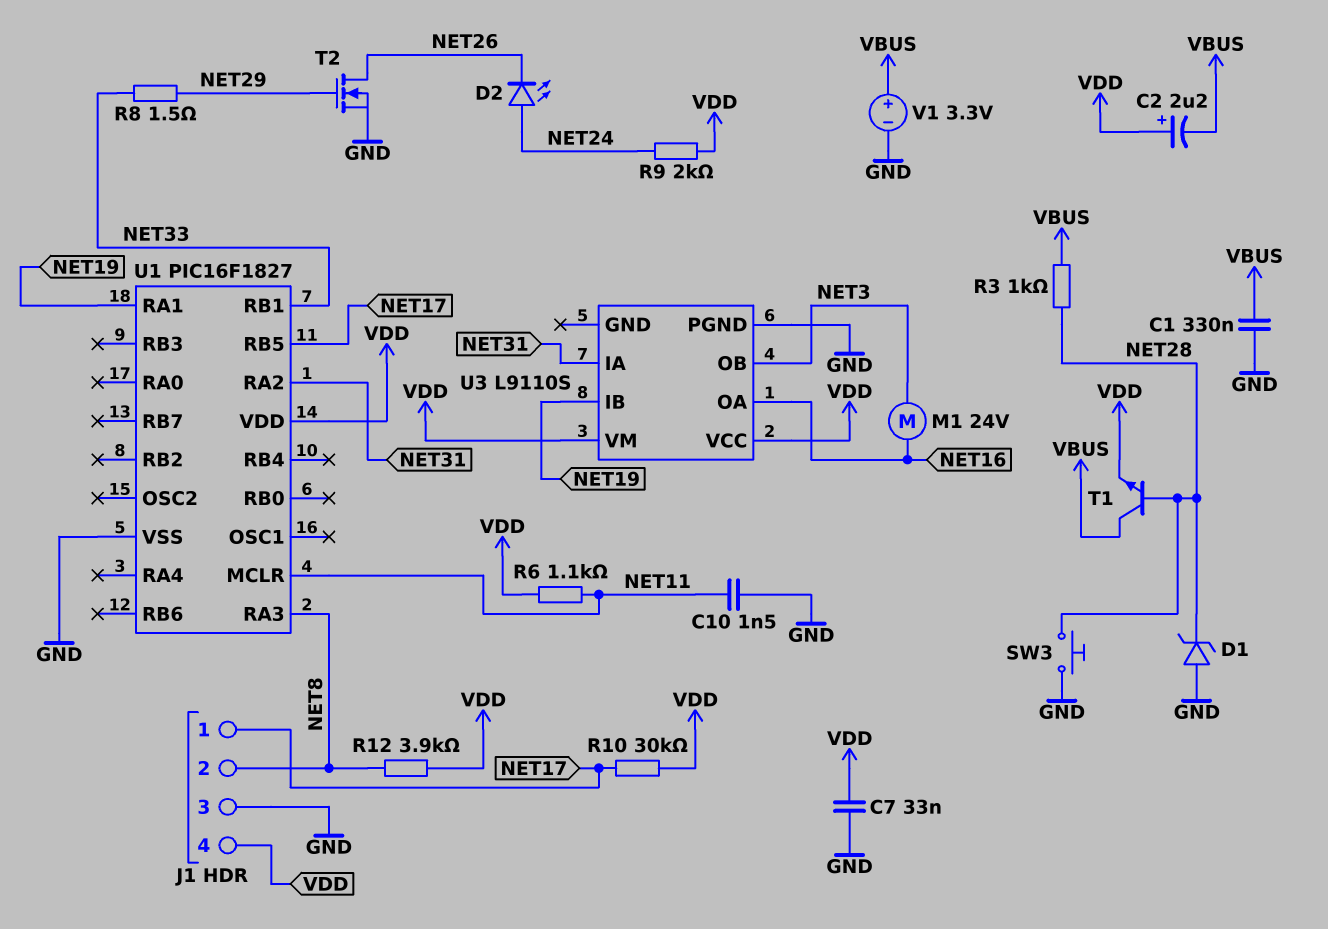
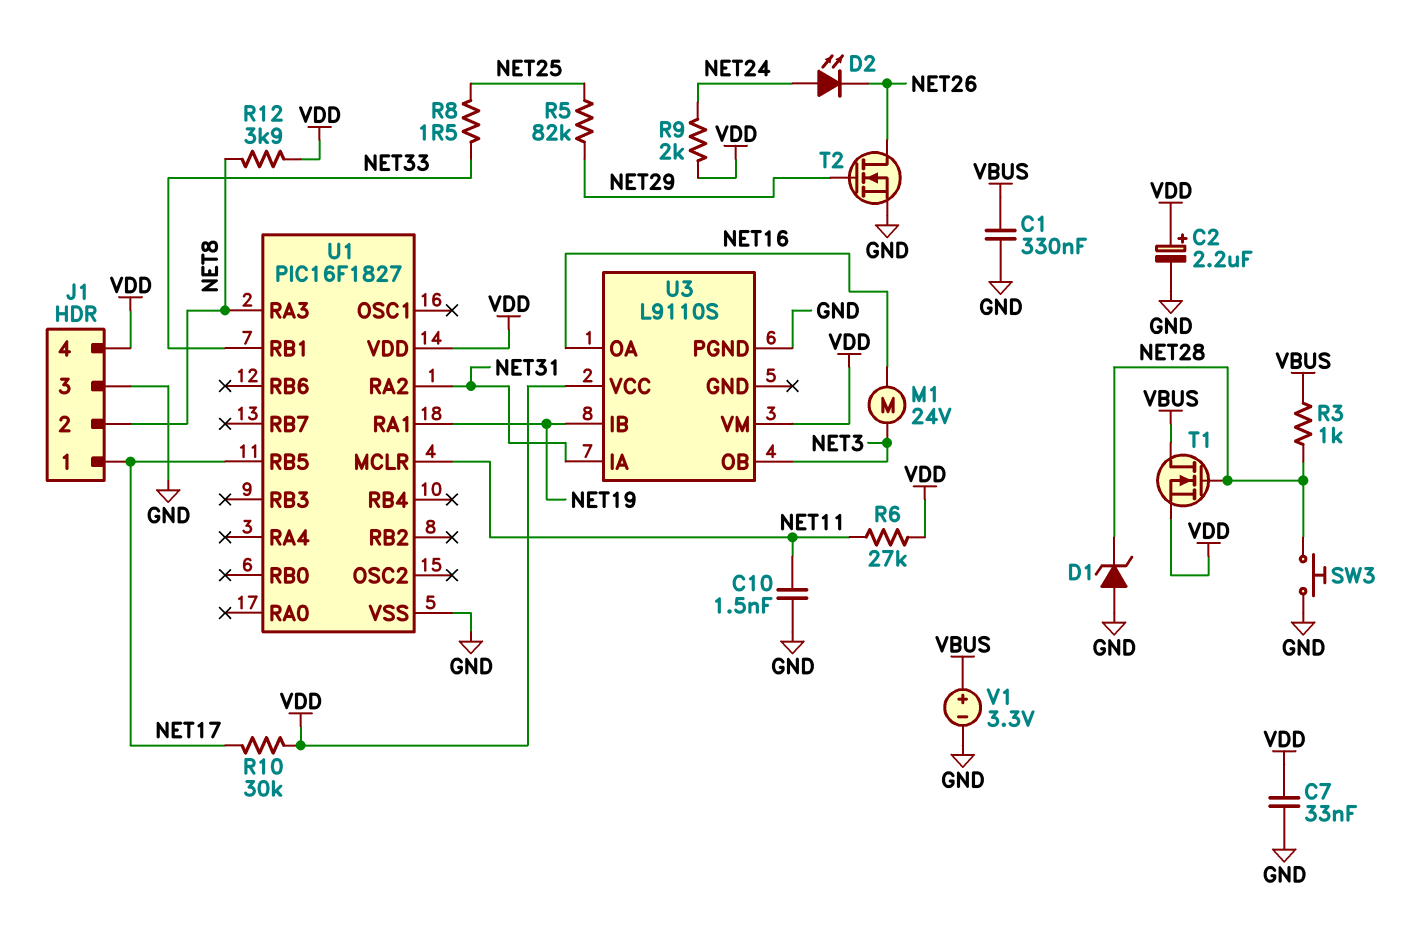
C2: 2.2uF (plus VDD, minus VBUS) -> 2.2uF (plus VDD, minus GND)
R5: none -> 82k (NET25, NET29)
R6: 1.1k (NET11, VDD) -> 27k (NET11, VDD)
R8: 1.5 (NET29, NET33) -> 1.5 (NET25, NET33)
T1: NPN (B NET28, C VBUS, E VDD) -> NMOS (G NET28, D VBUS, S VDD)

